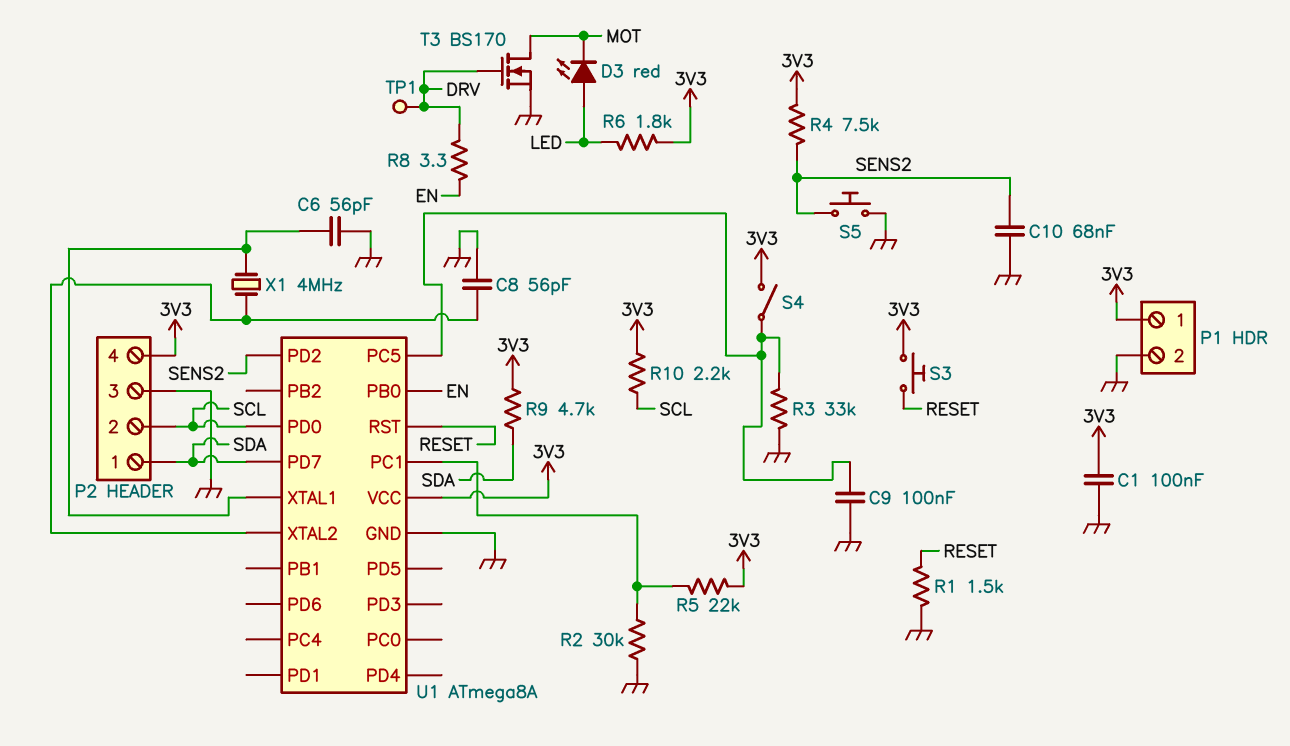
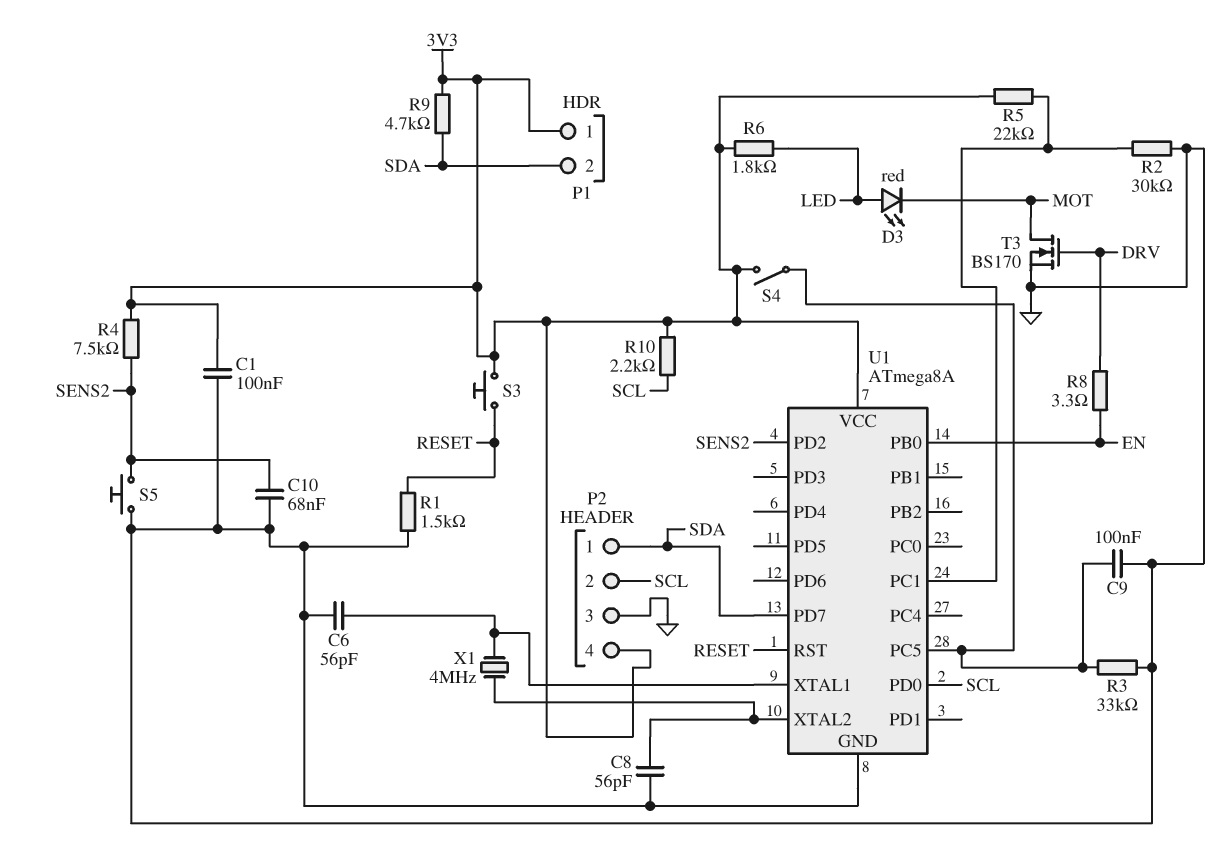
P1 pin 2: GND -> SDA
TP1: test point (DRV) -> none

